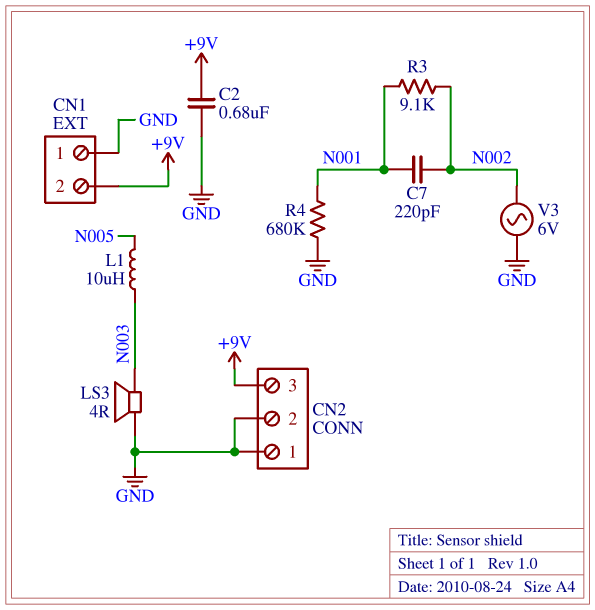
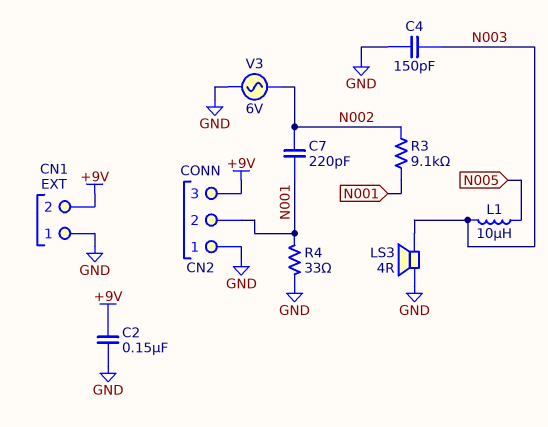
C2: 680nF (+9V, GND) -> 150nF (+9V, GND)
C4: none -> 150pF (GND, N003)
CN2 pin 2: GND -> N001
R4: 680k (GND, N001) -> 33 (GND, N001)

